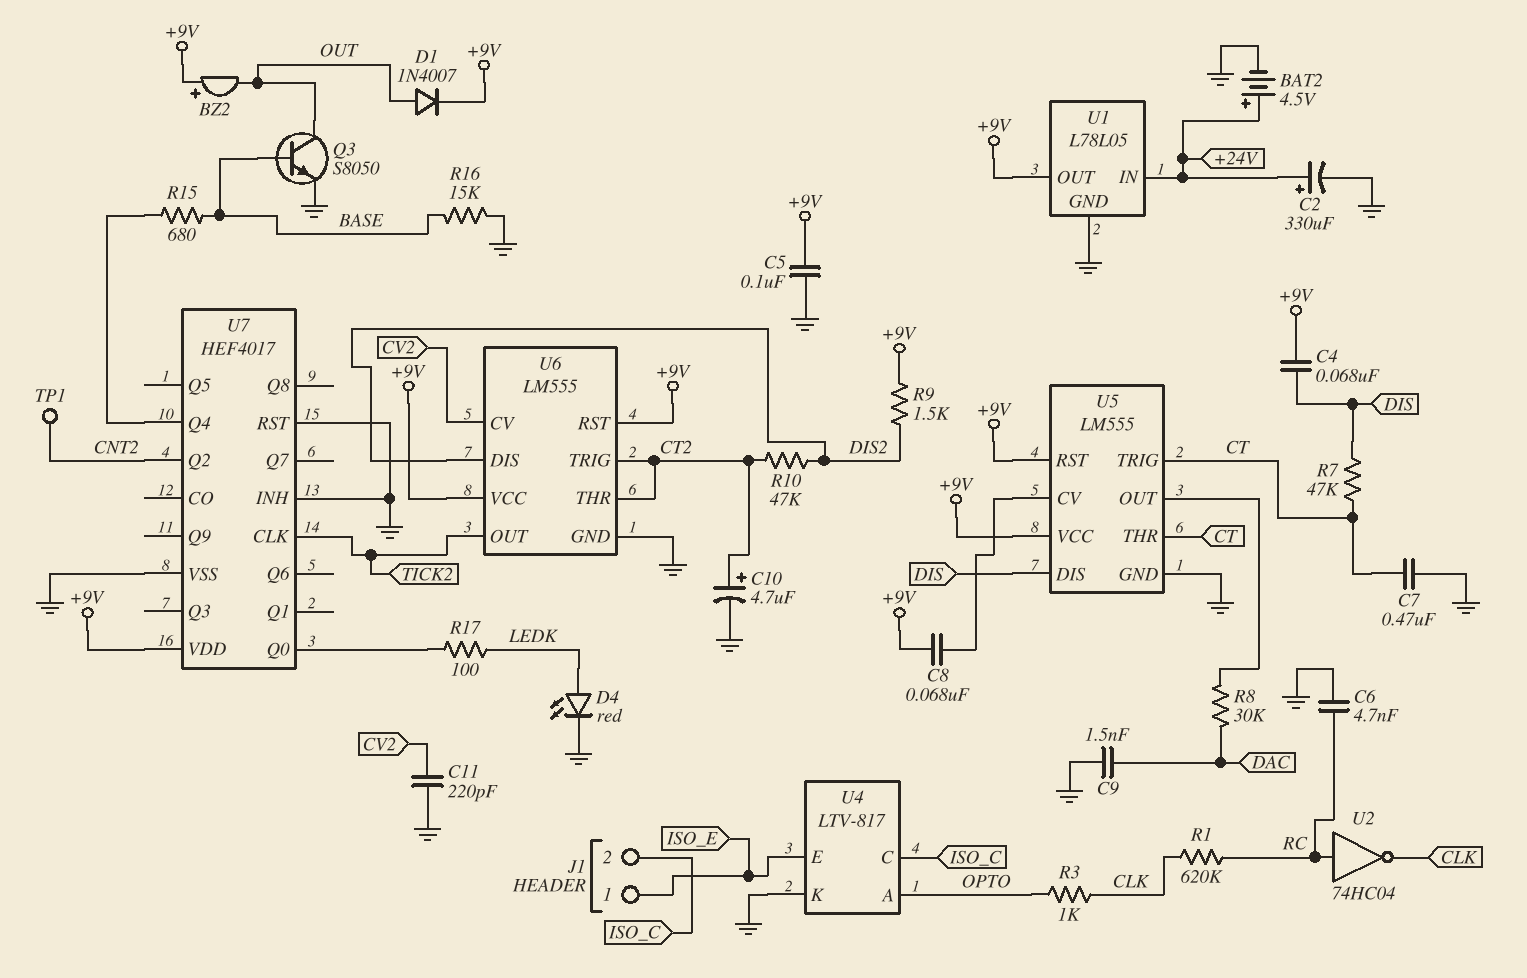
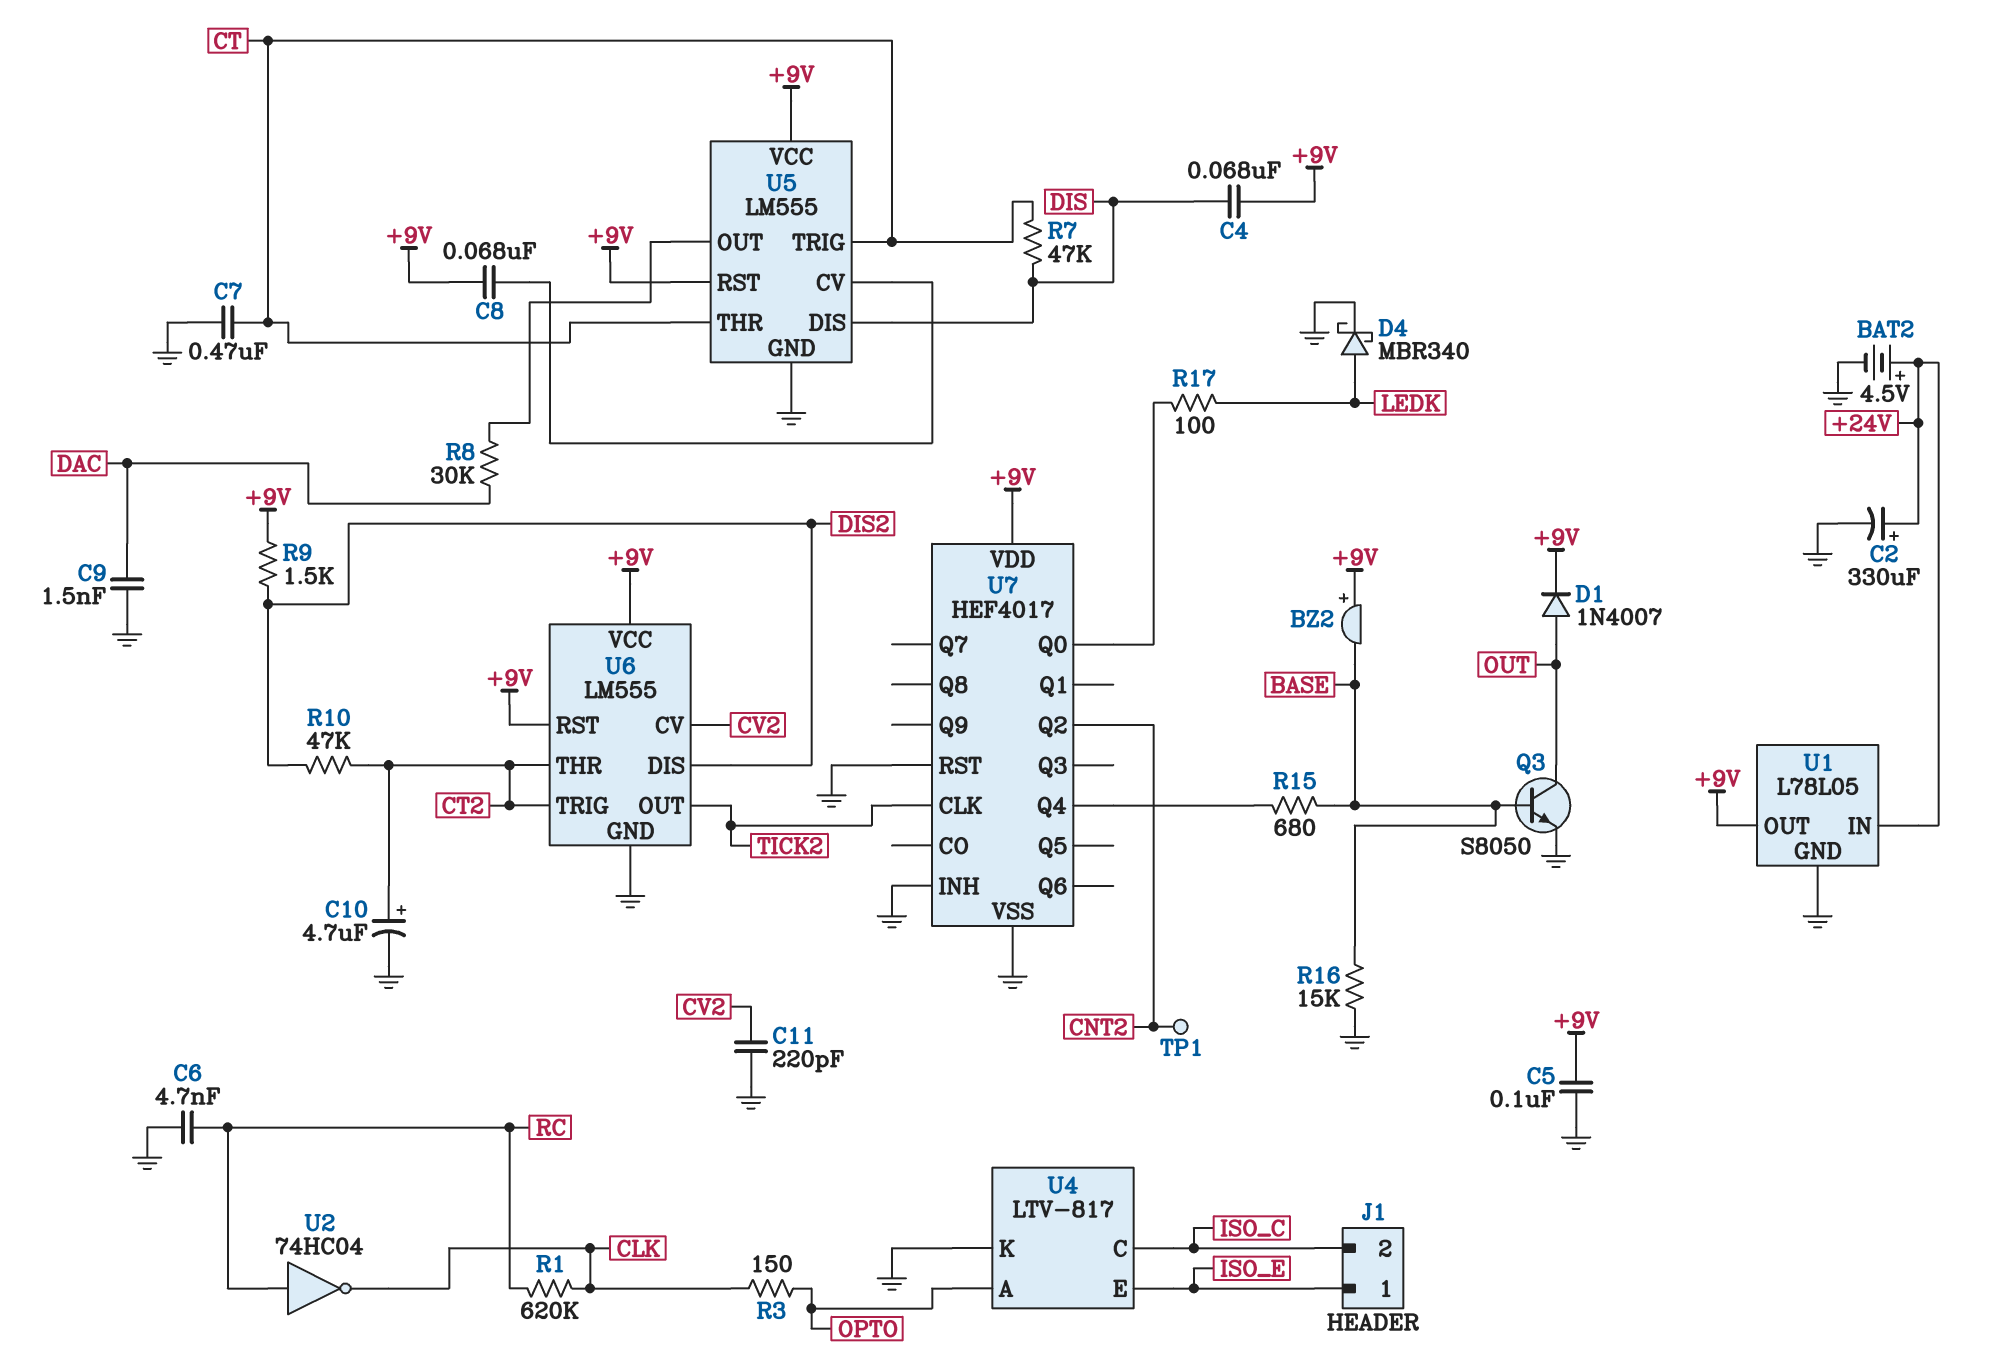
BZ2: buzzer (plus +9V, minus OUT) -> buzzer (plus +9V, minus BASE)
D4: LED red (A LEDK, K GND) -> schottky MBR340 (A LEDK, K GND)
R3: 1k (CLK, OPTO) -> 150 (CLK, OPTO)

